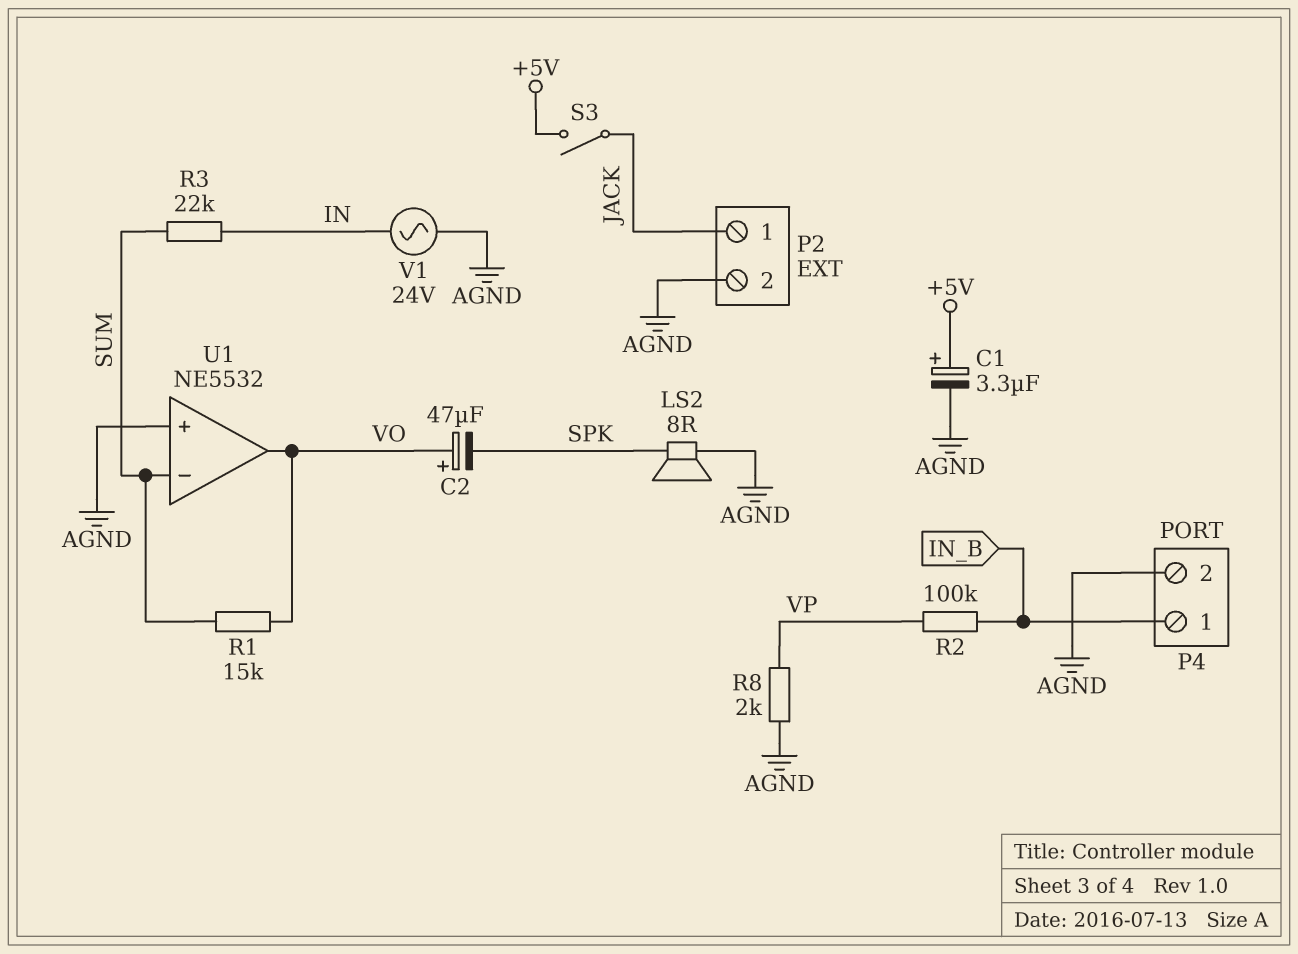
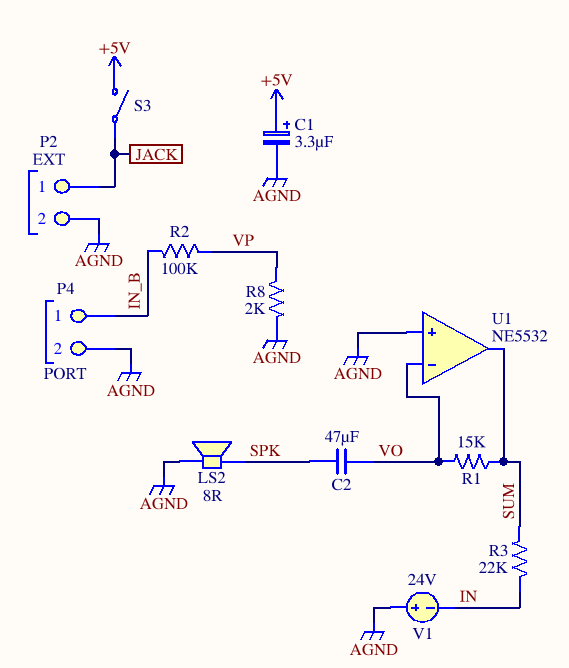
C2: 47uF (plus VO, minus SPK) -> 47uF (SPK, VO)
U1 pin in-: SUM -> VO
U1 pin out: VO -> SUM
V1: AC 24V (AGND, IN) -> 24V (plus AGND, minus IN)

